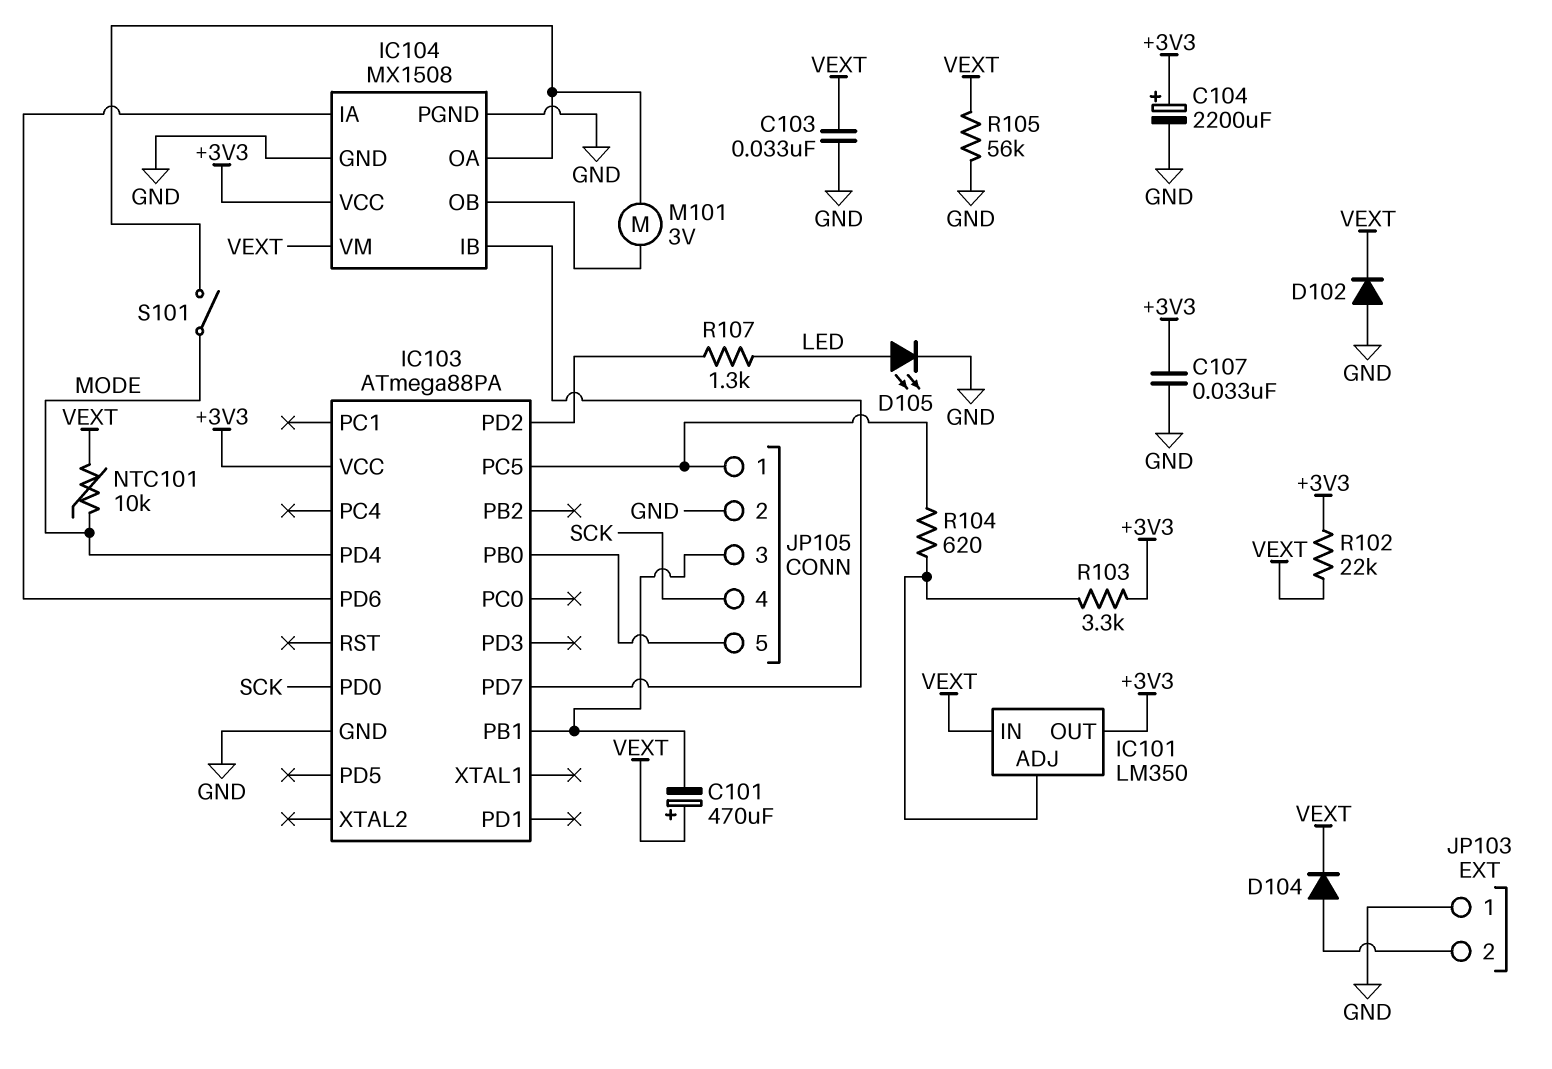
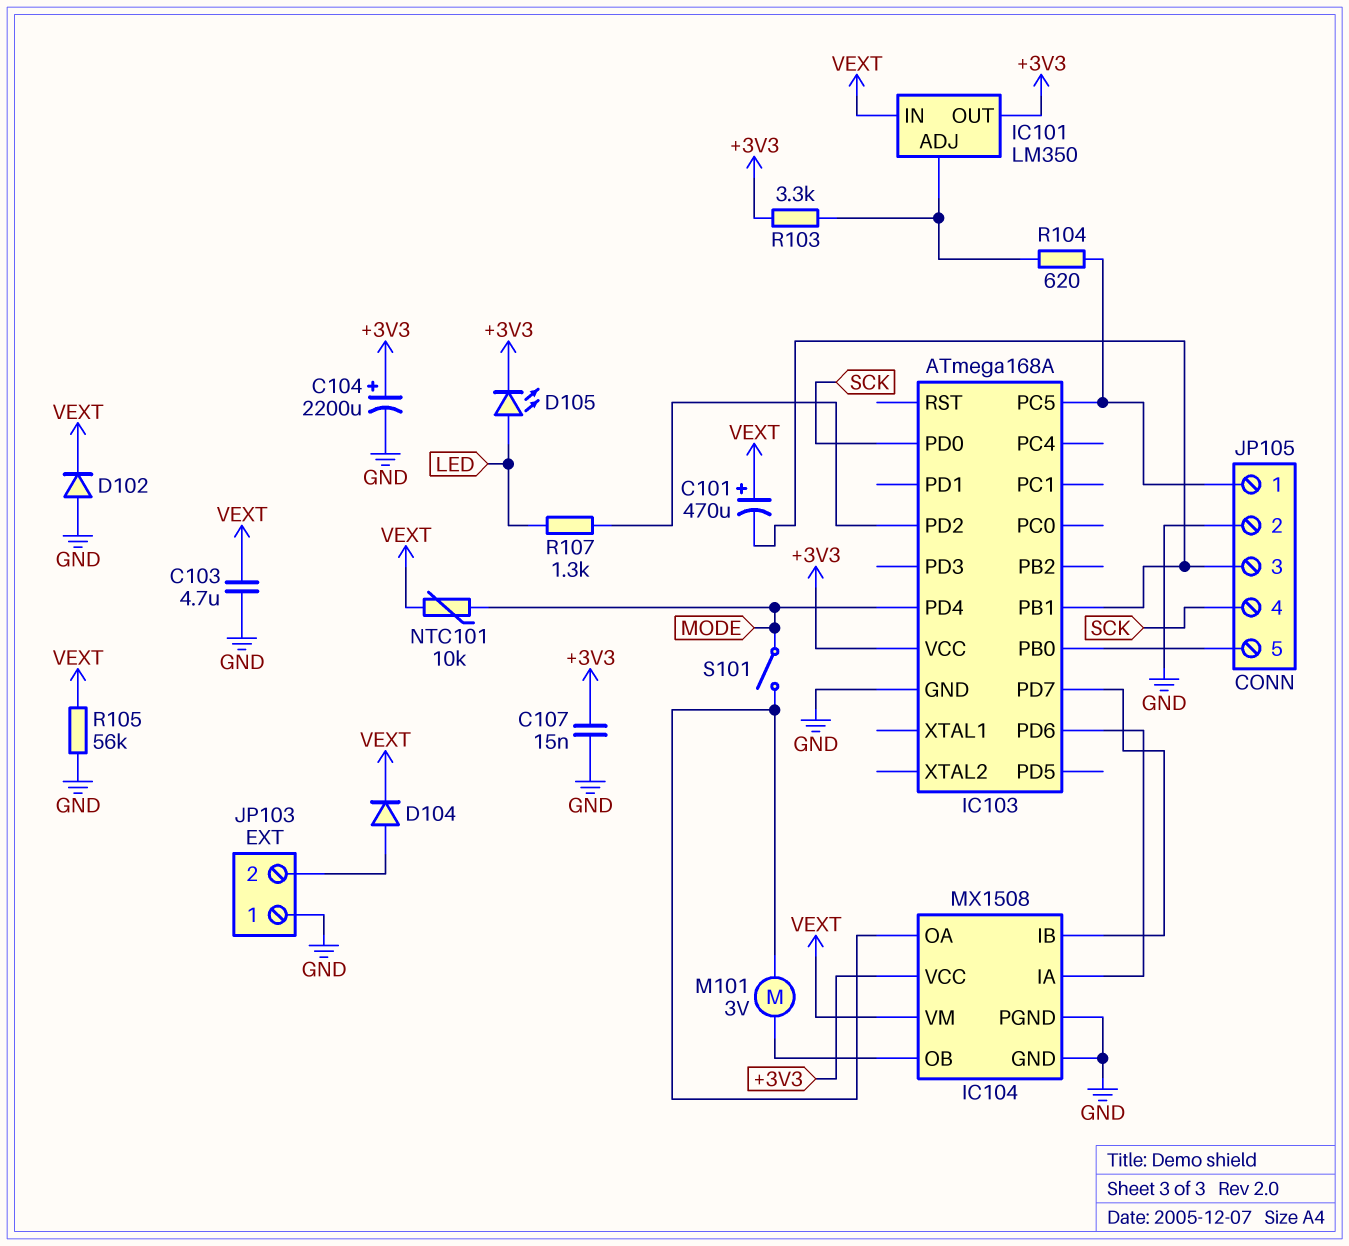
C103: 33nF (GND, VEXT) -> 4.7uF (GND, VEXT)
C107: 33nF (+3V3, GND) -> 15nF (+3V3, GND)
D105: LED (A LED, K GND) -> LED (A LED, K +3V3)
IC103: ATmega88PA -> ATmega168A
R102: 22k (+3V3, VEXT) -> none

